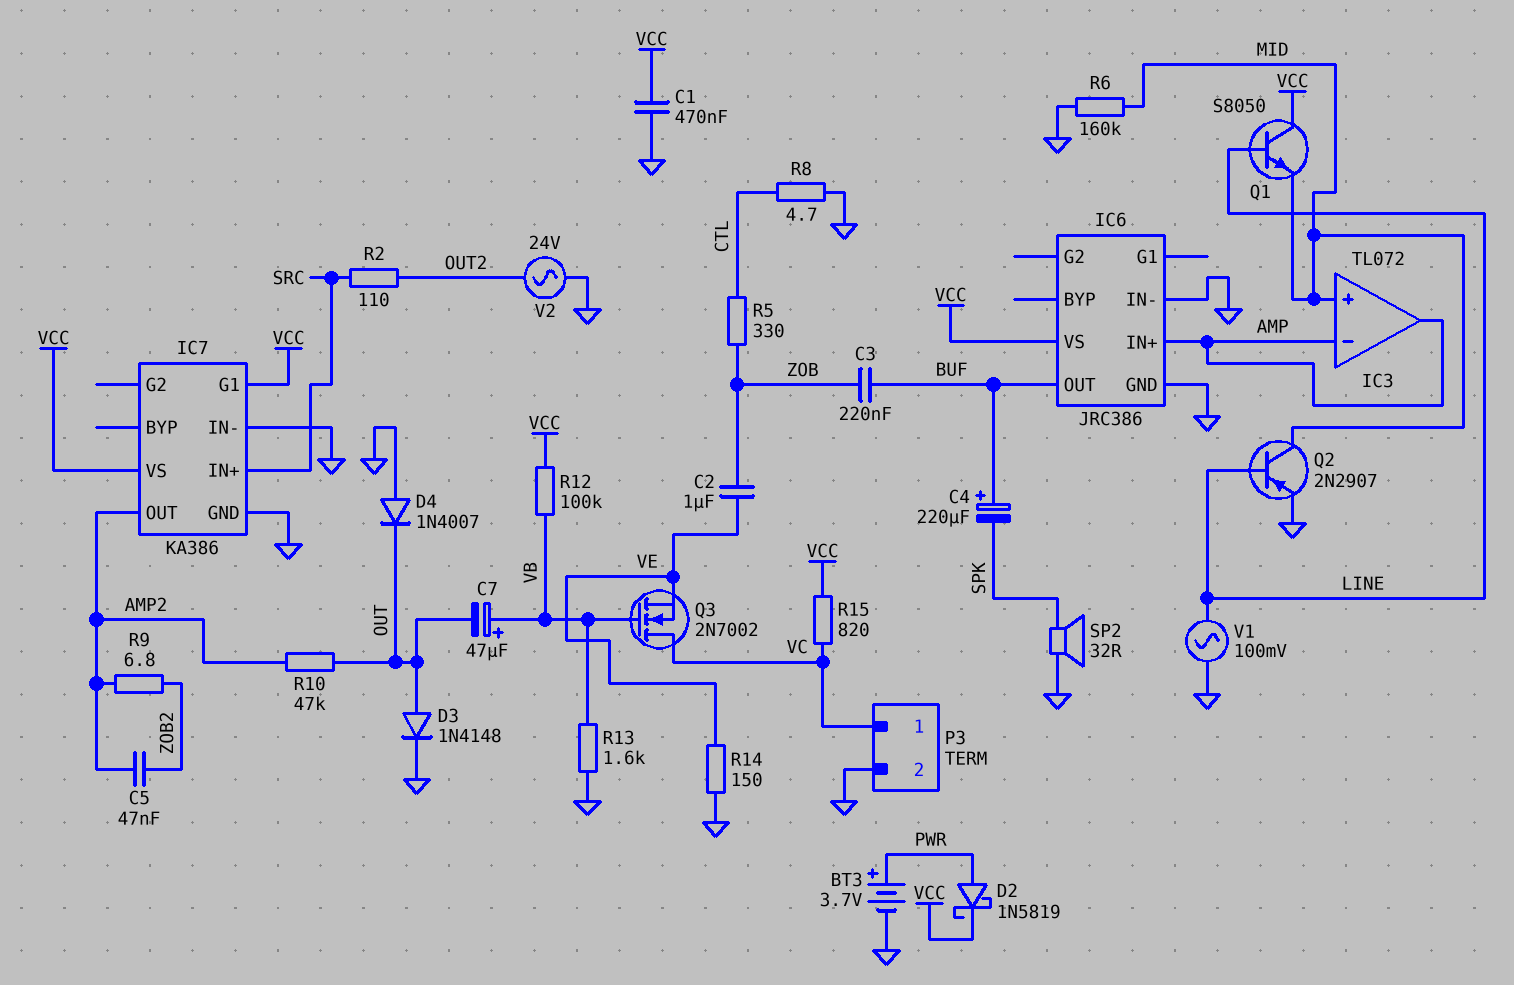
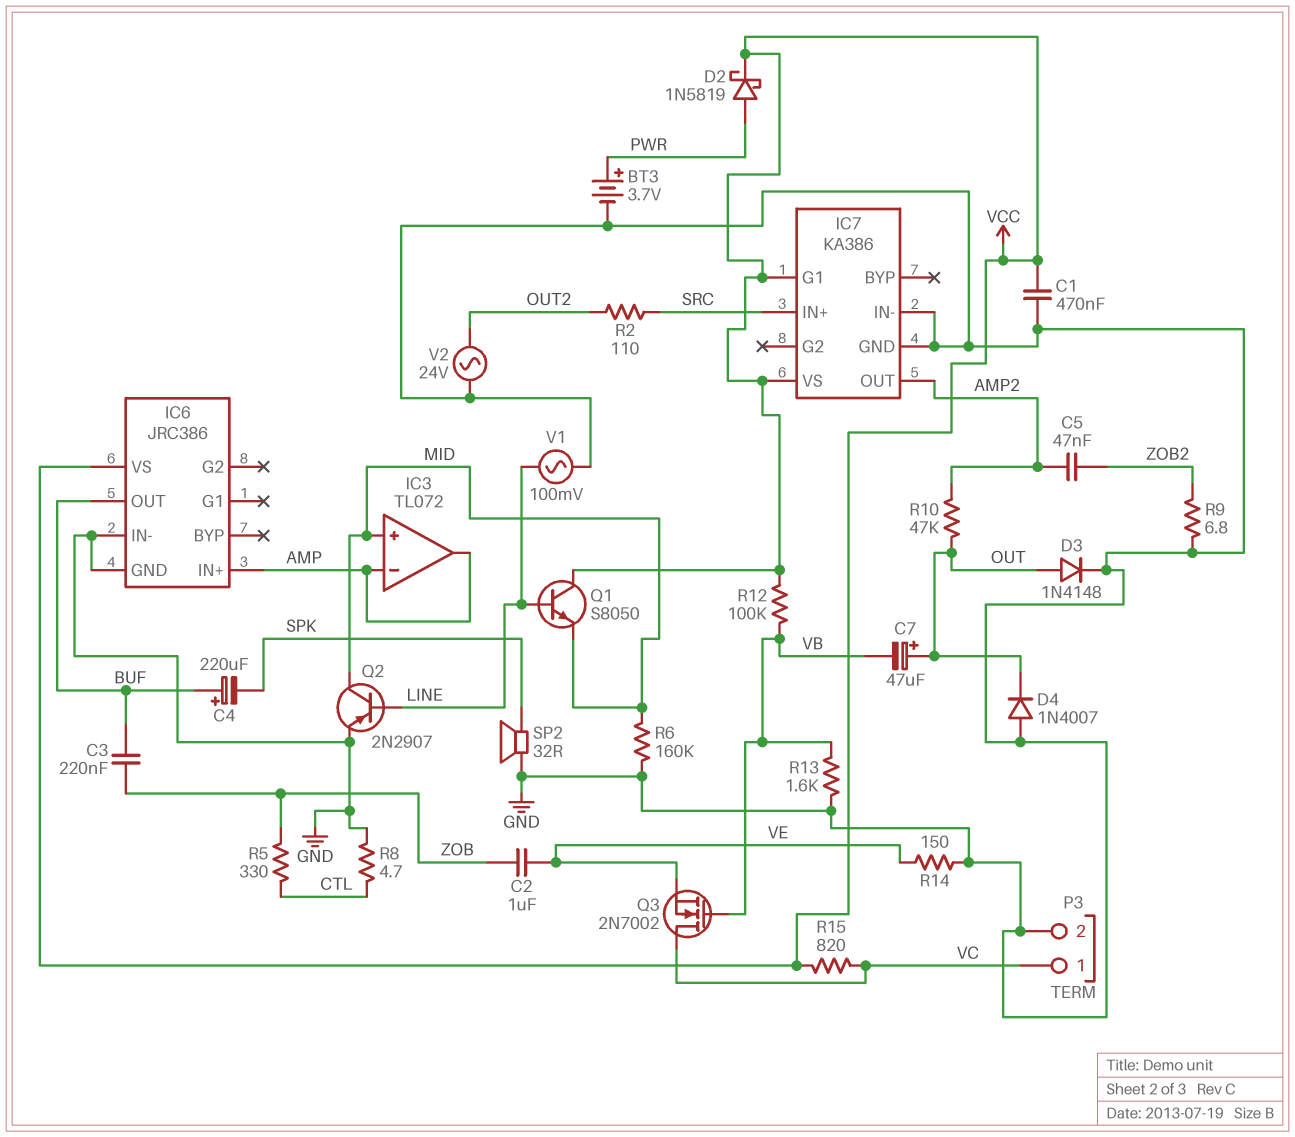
C7: 47uF (plus VB, minus OUT) -> 47uF (plus OUT, minus VB)
R9: 6.8 (AMP2, ZOB2) -> 6.8 (GND, ZOB2)

